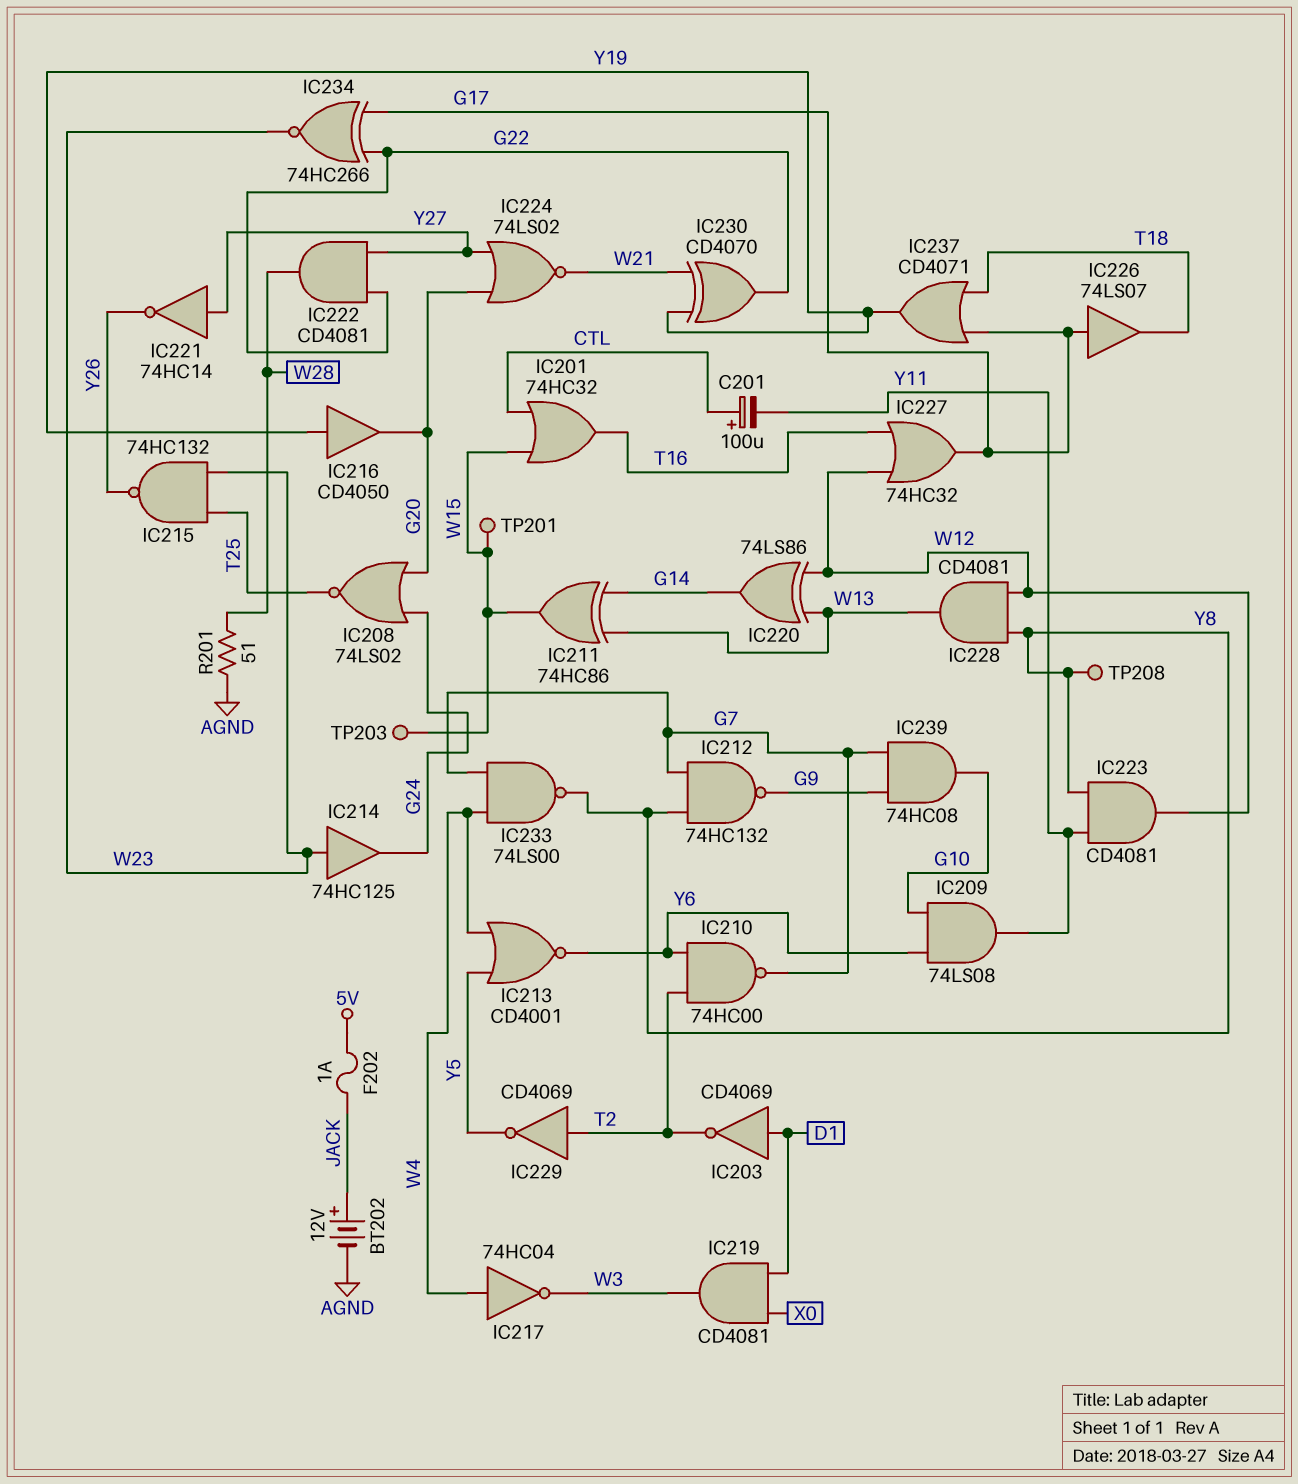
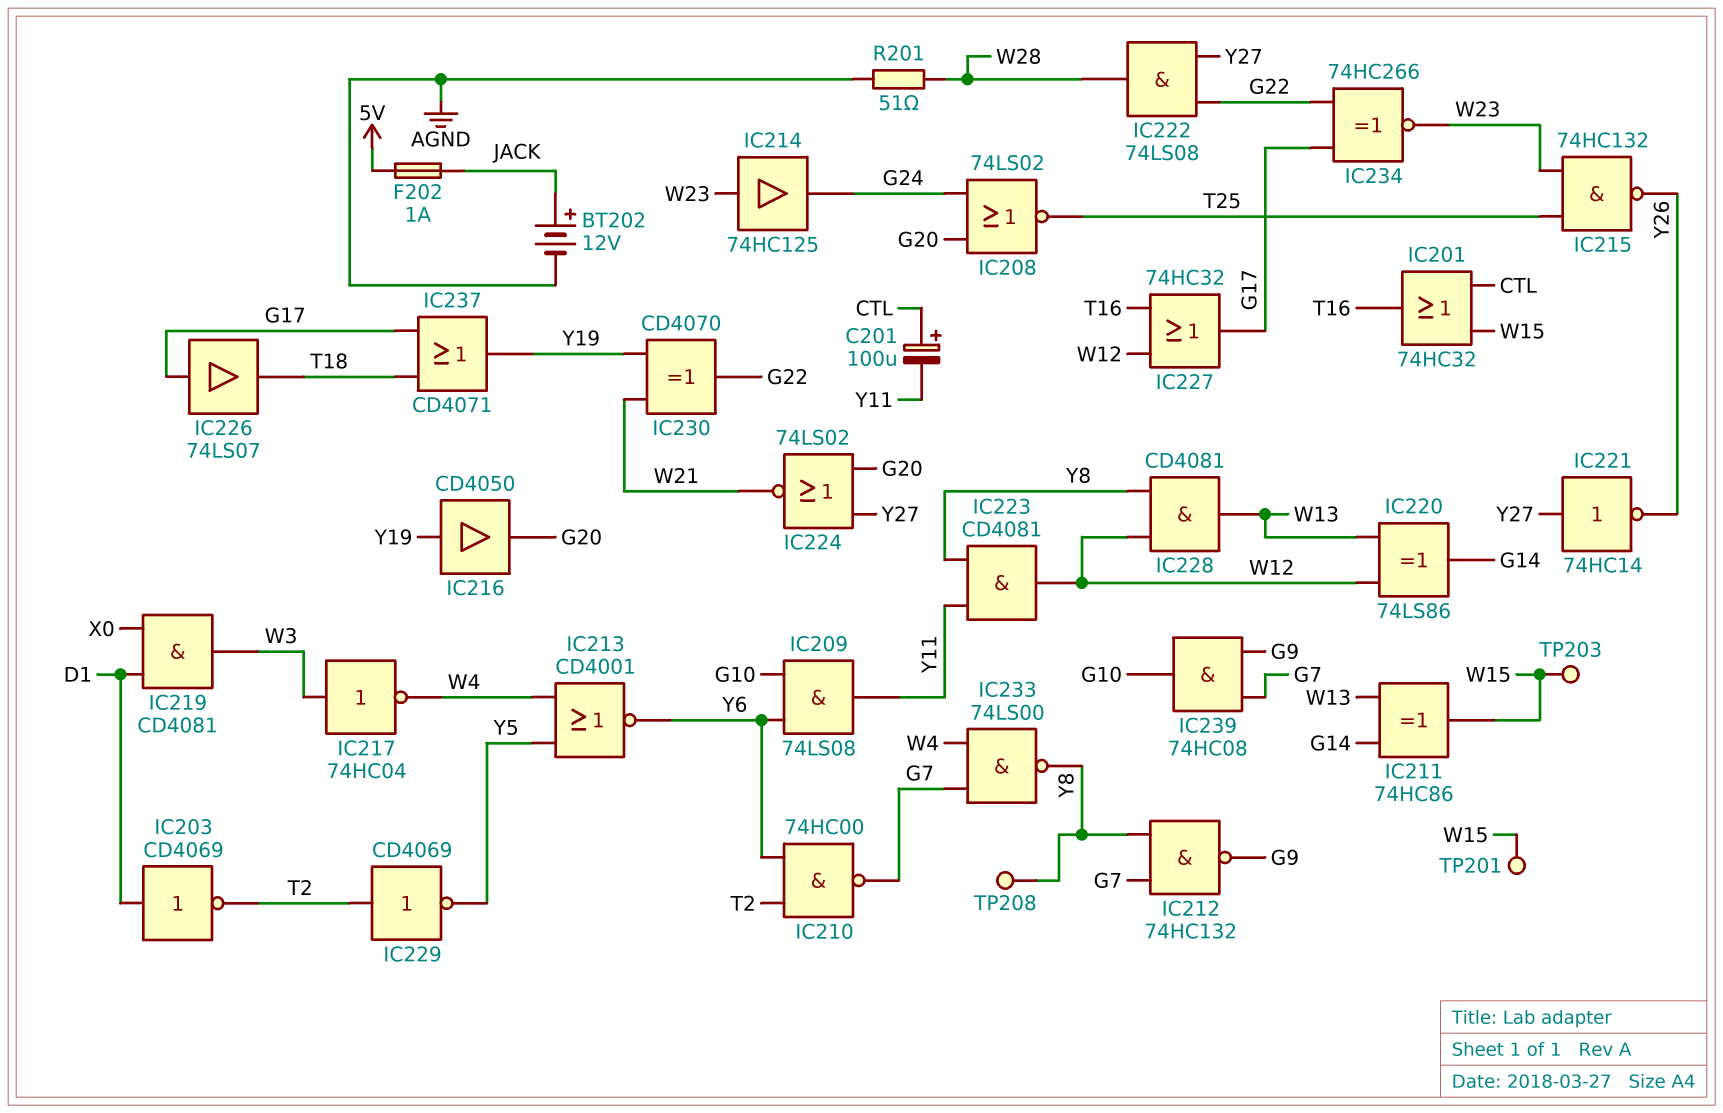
IC217: NOT 74HC04 (in W4, out W3) -> NOT 74HC04 (in W3, out W4)
IC222: AND CD4081 (in G22, in Y27, out W28) -> AND 74LS08 (in G22, in Y27, out W28)

